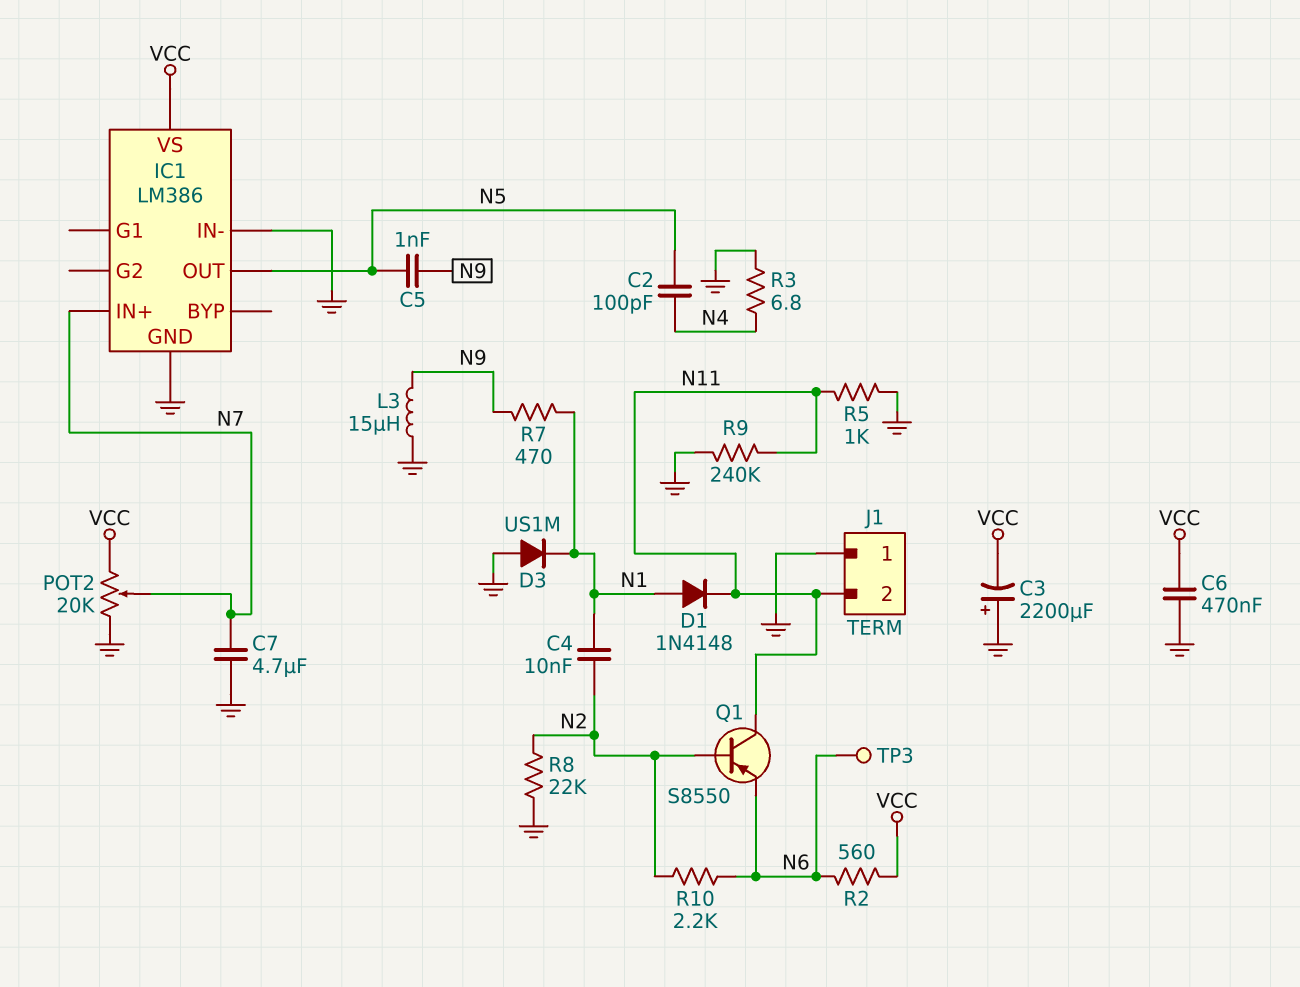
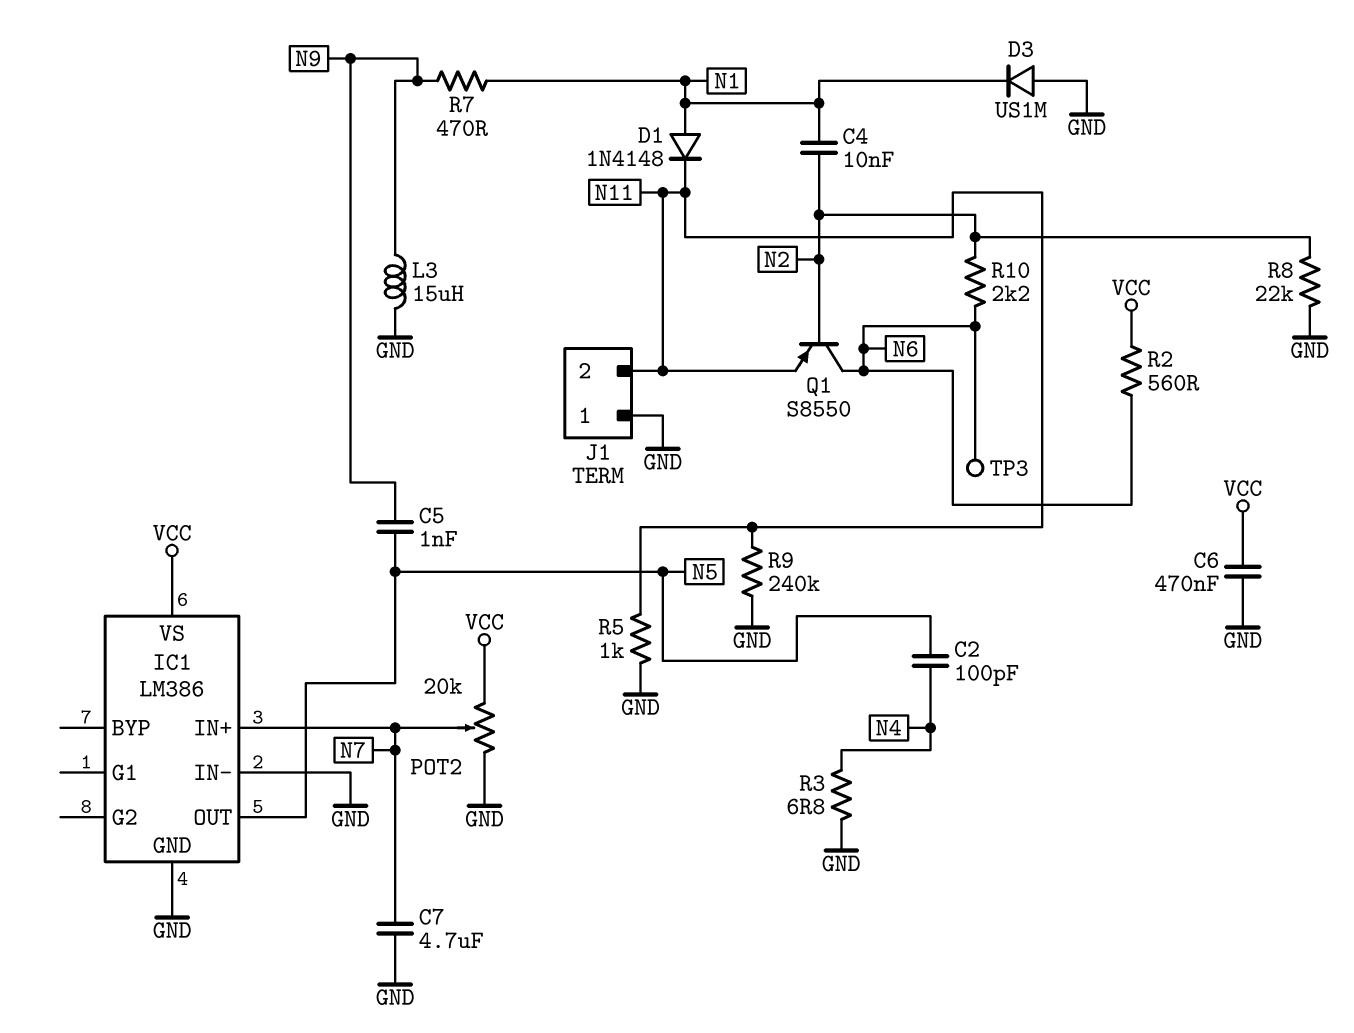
C3: 2200uF (plus GND, minus VCC) -> none
Q1: PNP S8550 (B N2, C N11, E N6) -> PNP S8550 (B N2, C N6, E N11)

